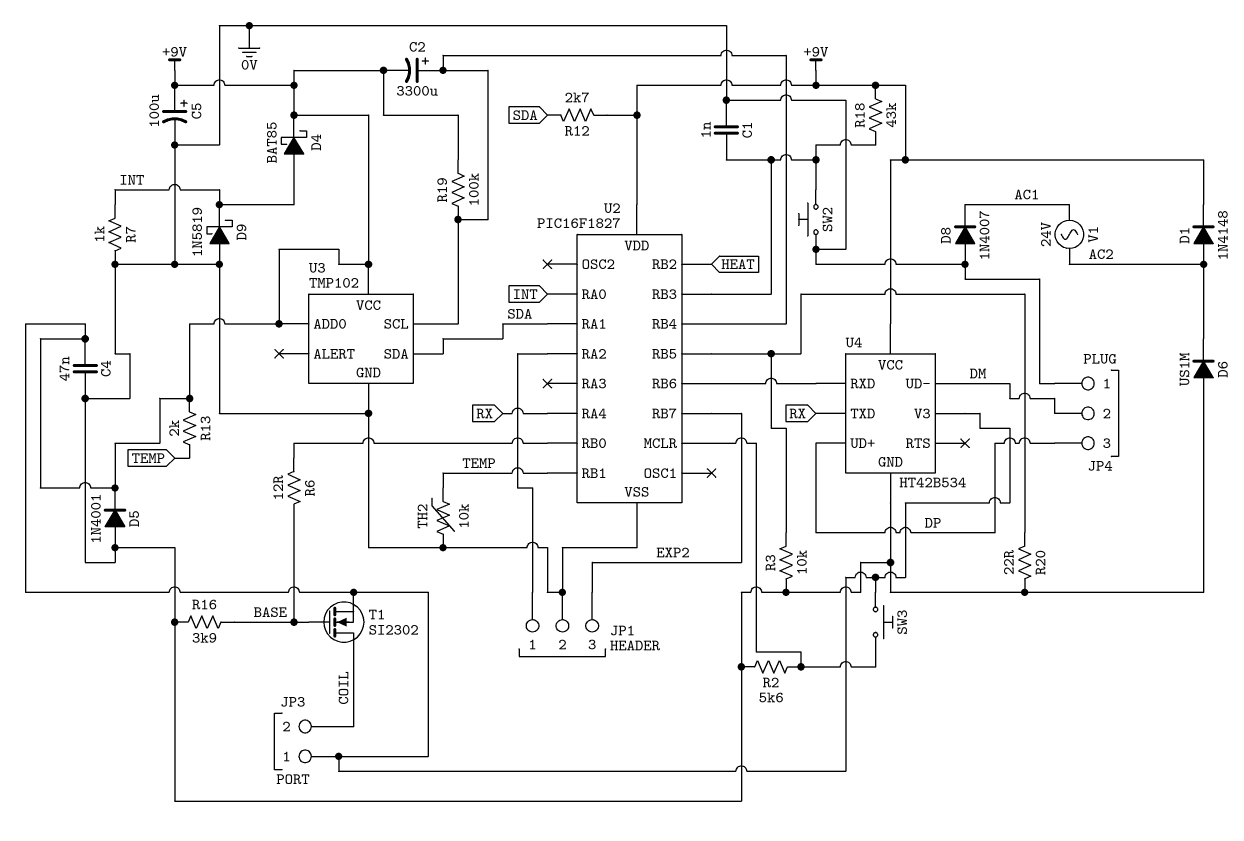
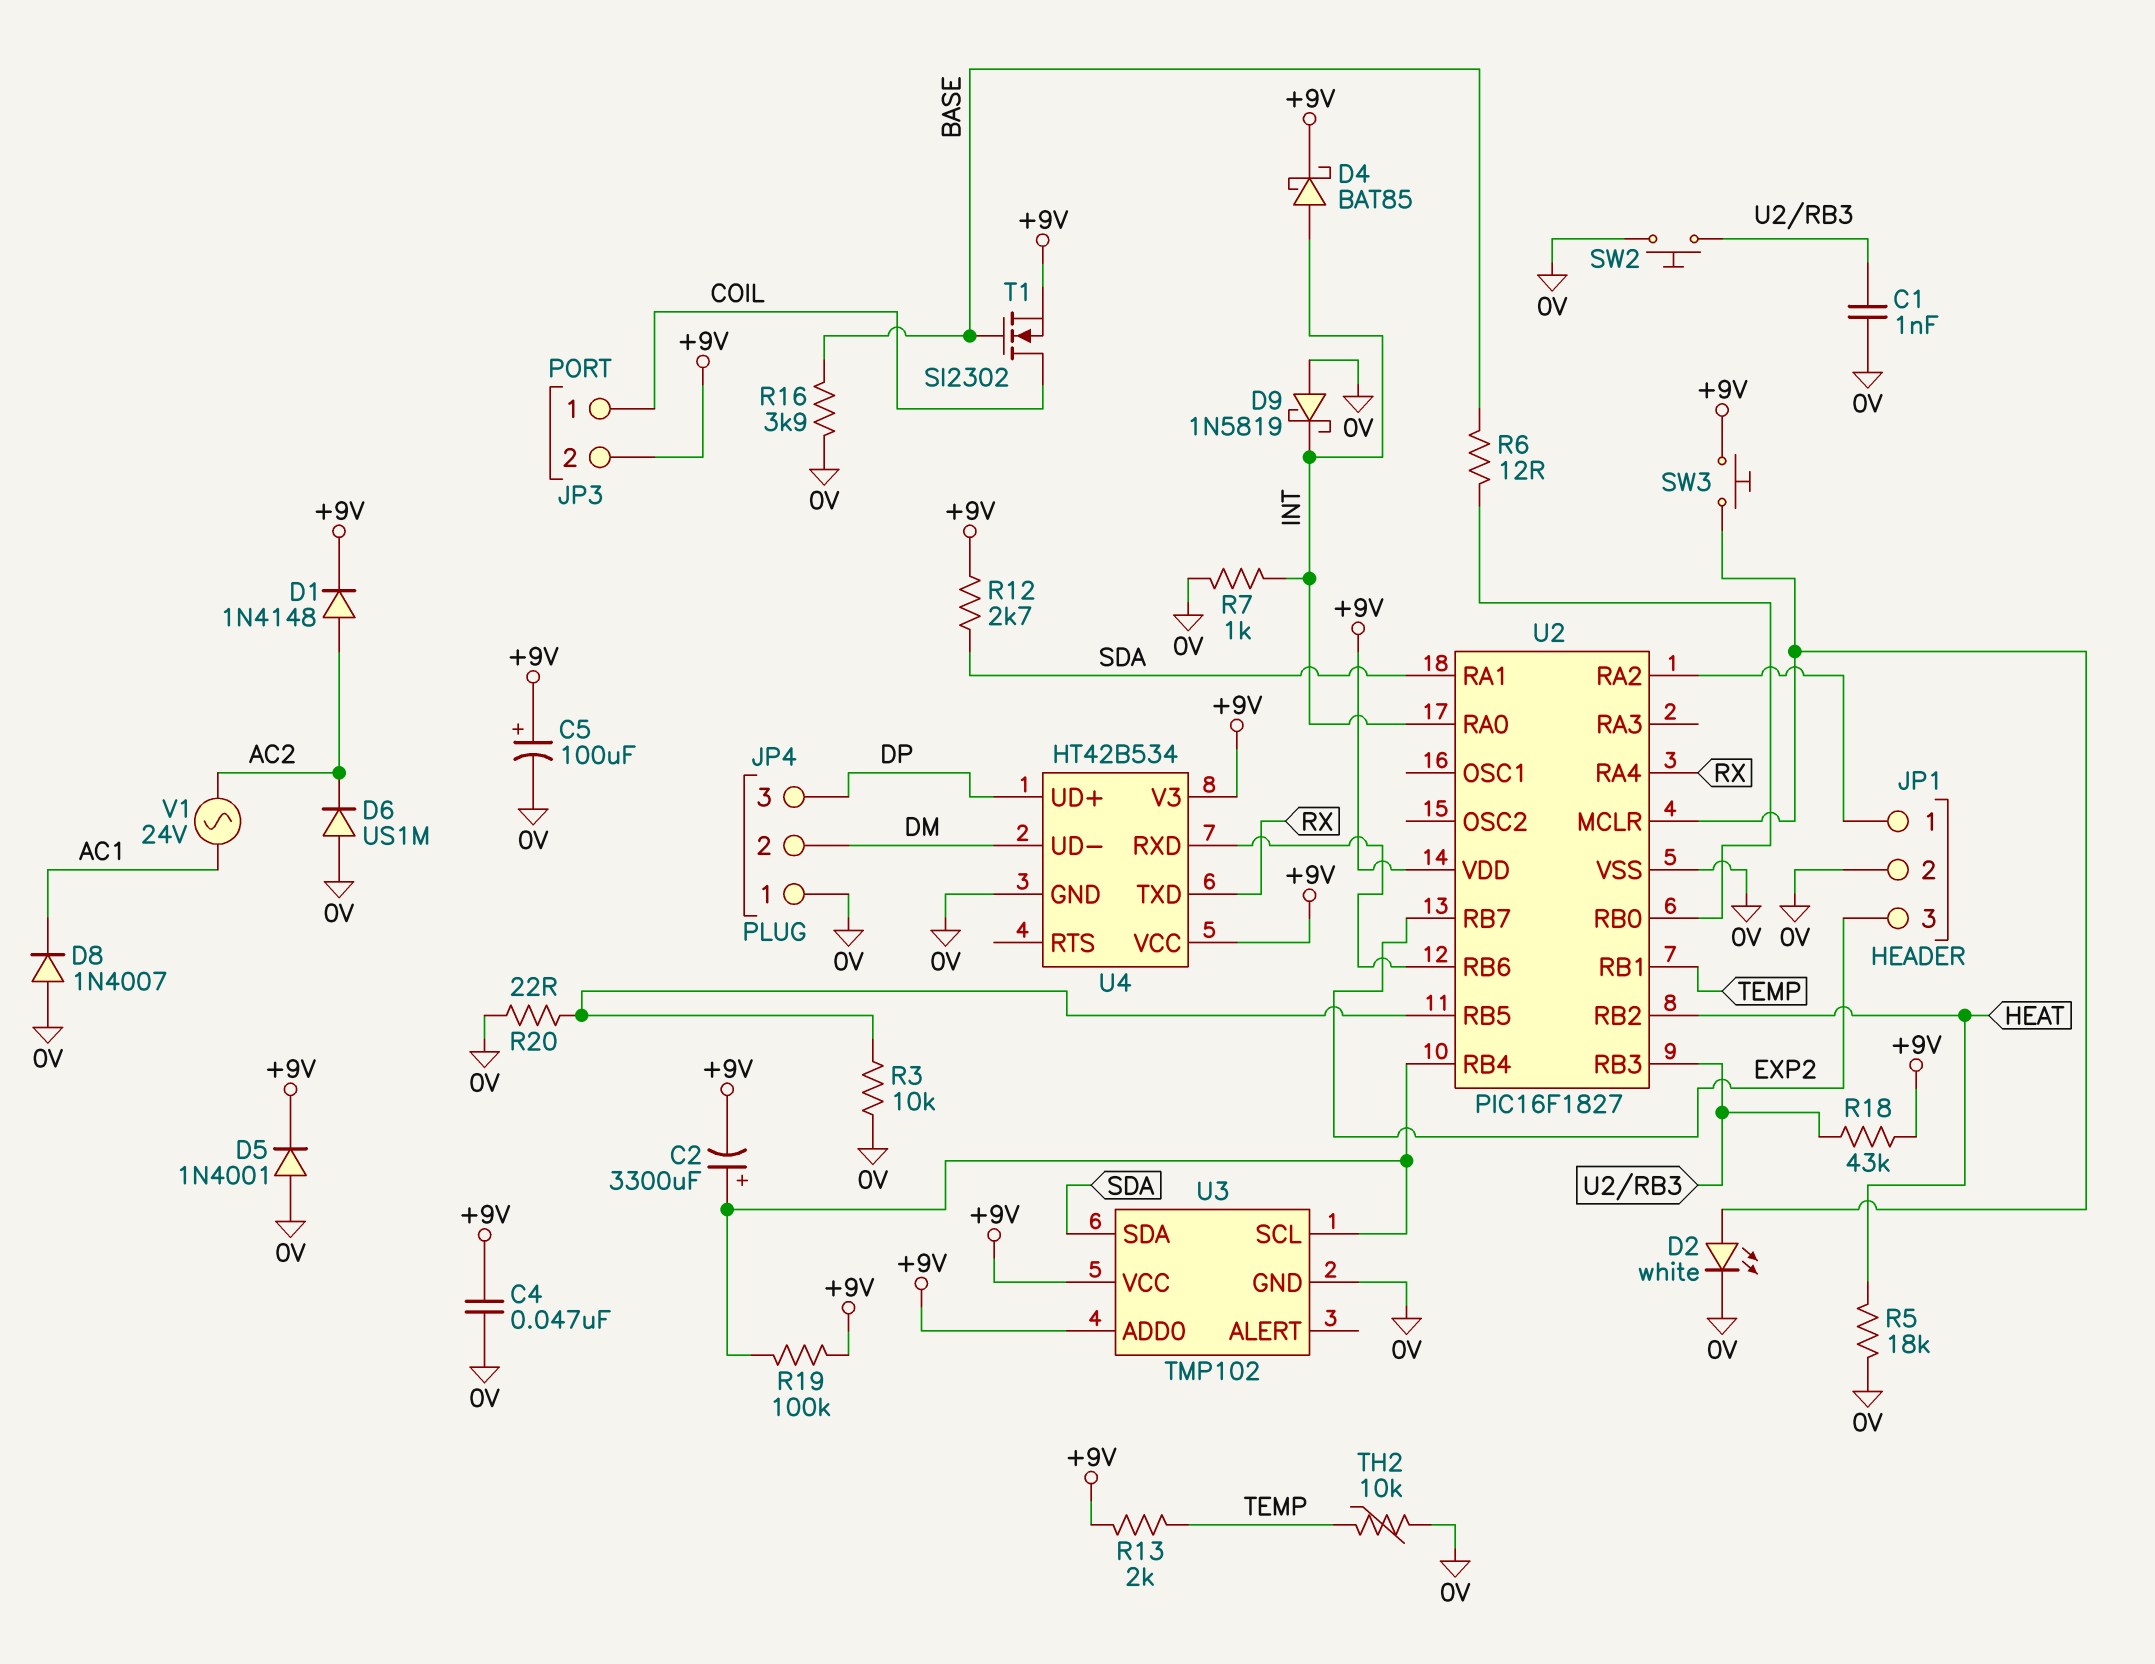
D2: none -> LED white (A U2/MCLR, K 0V)
JP3 pin 1: +9V -> COIL
JP3 pin 2: COIL -> +9V
R2: 5.6k (0V, U2/MCLR) -> none
R5: none -> 18k (0V, HEAT)

